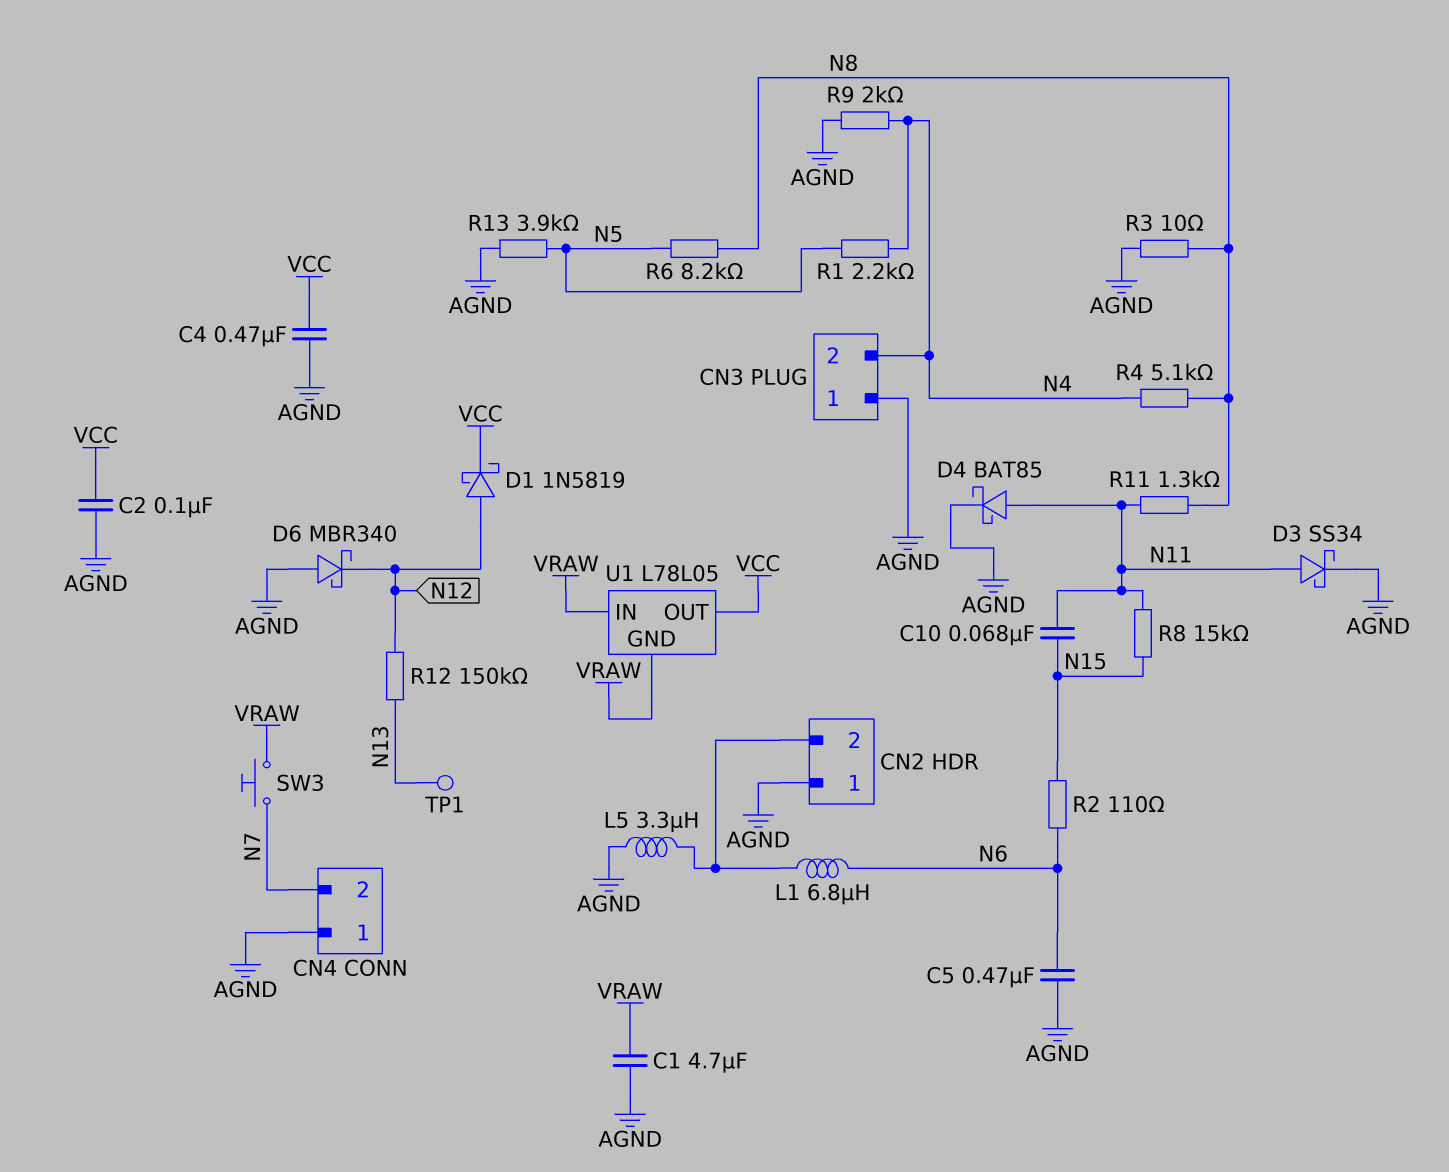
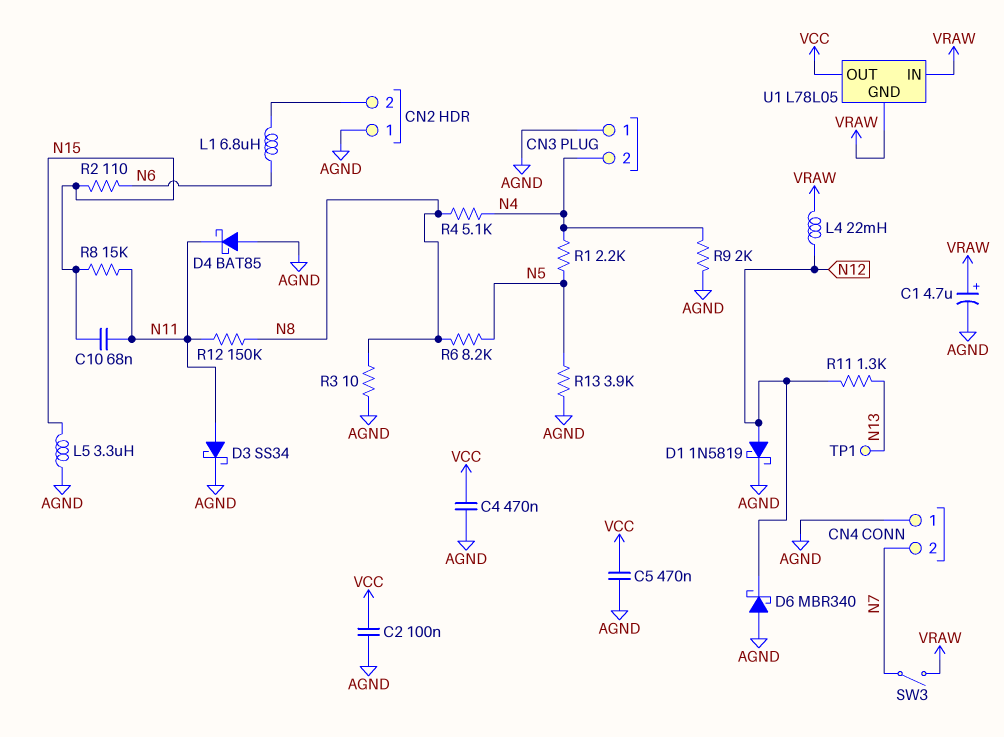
C1: 4.7uF (AGND, VRAW) -> 4.7uF (plus VRAW, minus AGND)
C5: 470nF (AGND, N6) -> 470nF (AGND, VCC)
D1: schottky 1N5819 (A N12, K VCC) -> schottky 1N5819 (A N12, K AGND)
D4: schottky BAT85 (A N11, K AGND) -> schottky BAT85 (A AGND, K N11)
L4: none -> 22mH (N12, VRAW)
L5: 3.3uH (AGND, CN2/2) -> 3.3uH (AGND, N15)
R11: 1.3k (N8, N11) -> 1.3k (N12, N13)
R12: 150k (N12, N13) -> 150k (N8, N11)
SW3: button (N7, VRAW) -> switch (N7, VRAW)

